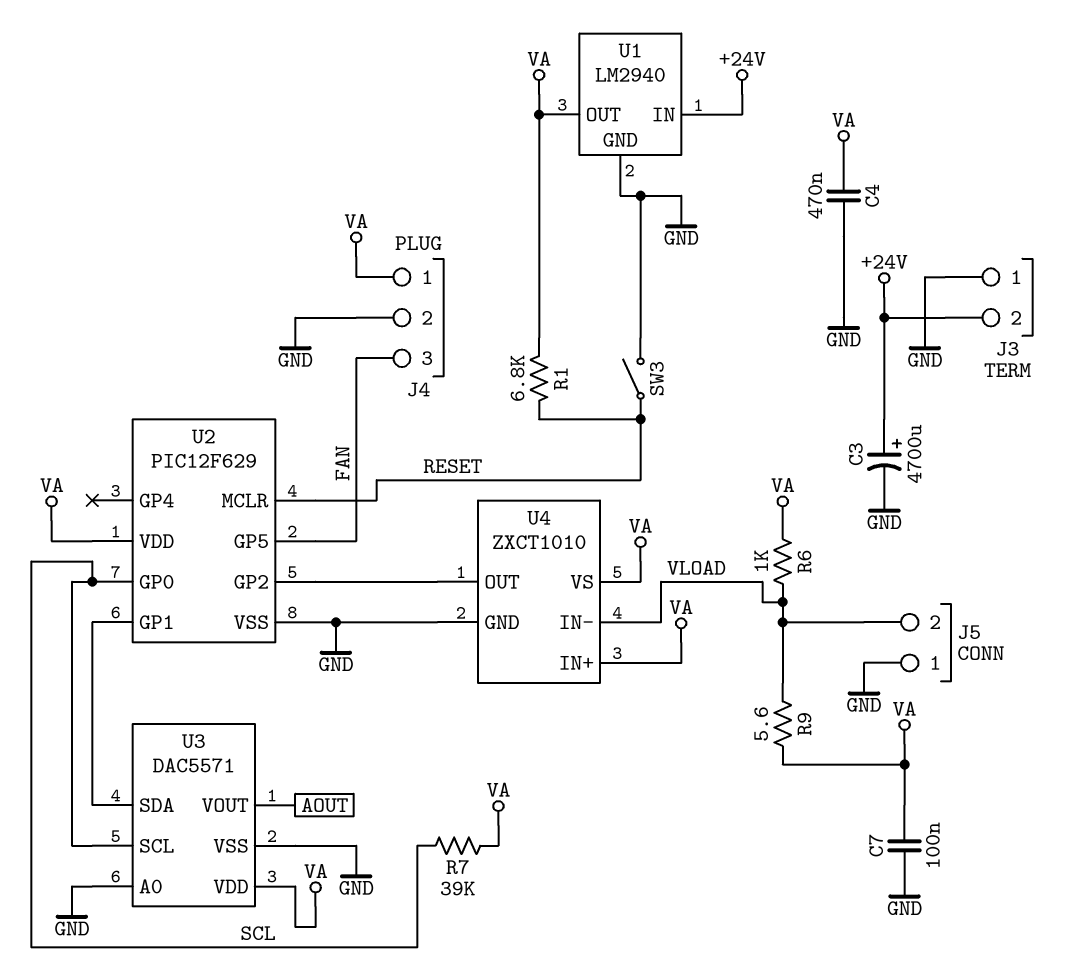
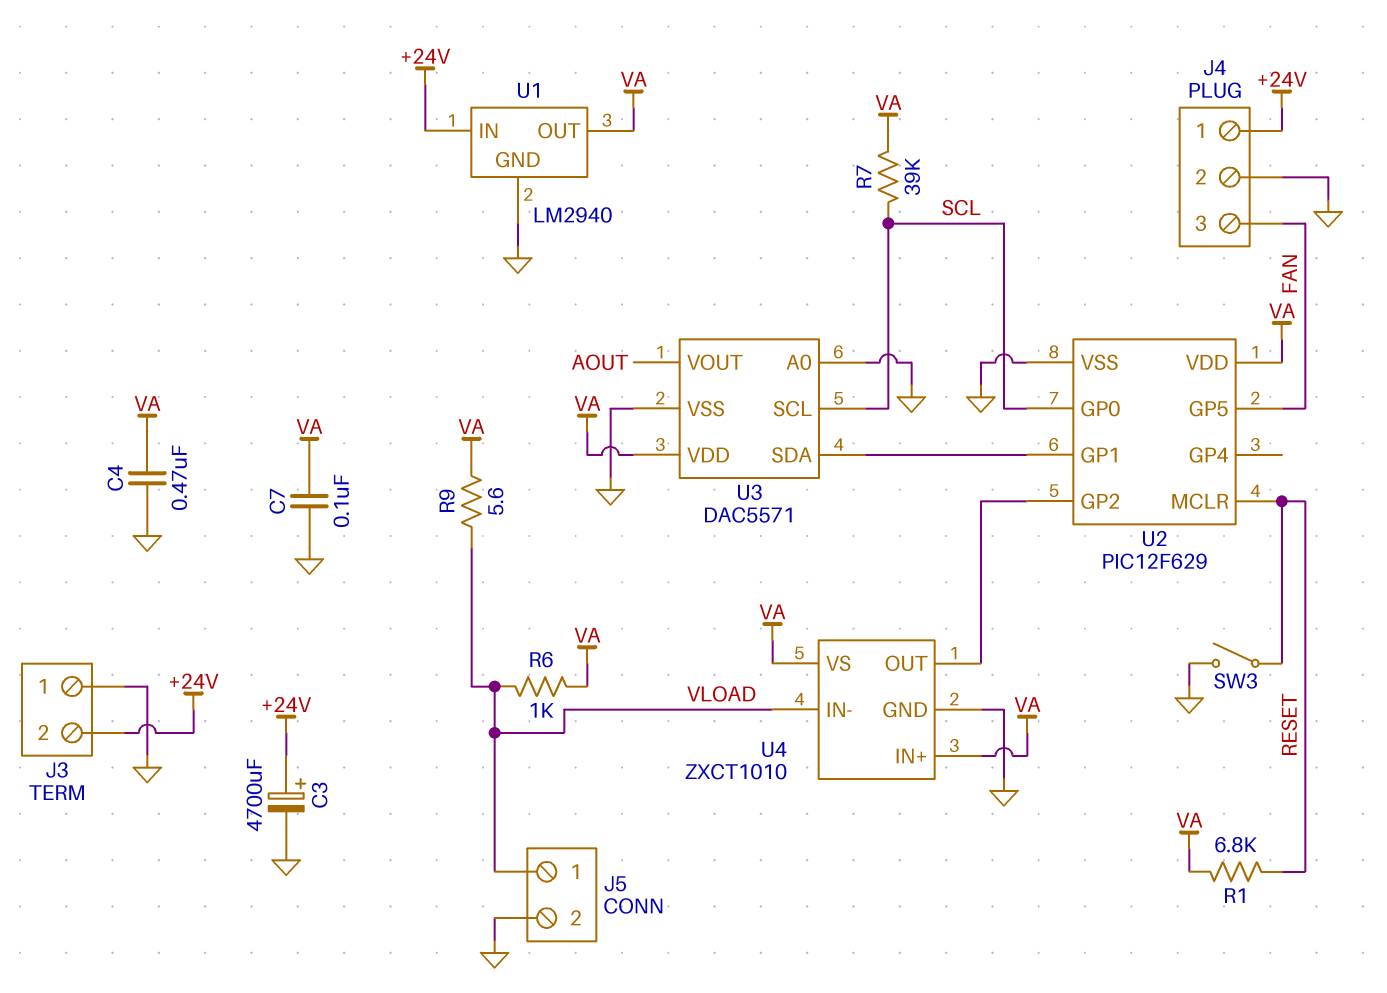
J4 pin 1: VA -> +24V
J5 pin 1: GND -> VLOAD
J5 pin 2: VLOAD -> GND

